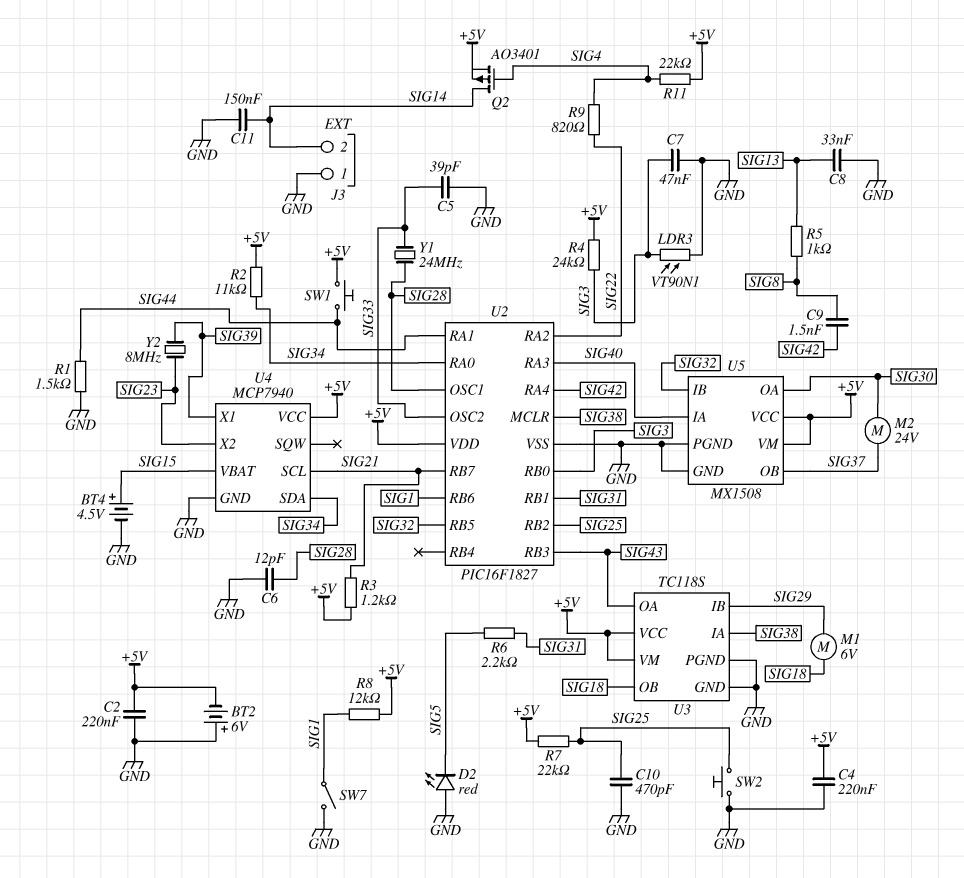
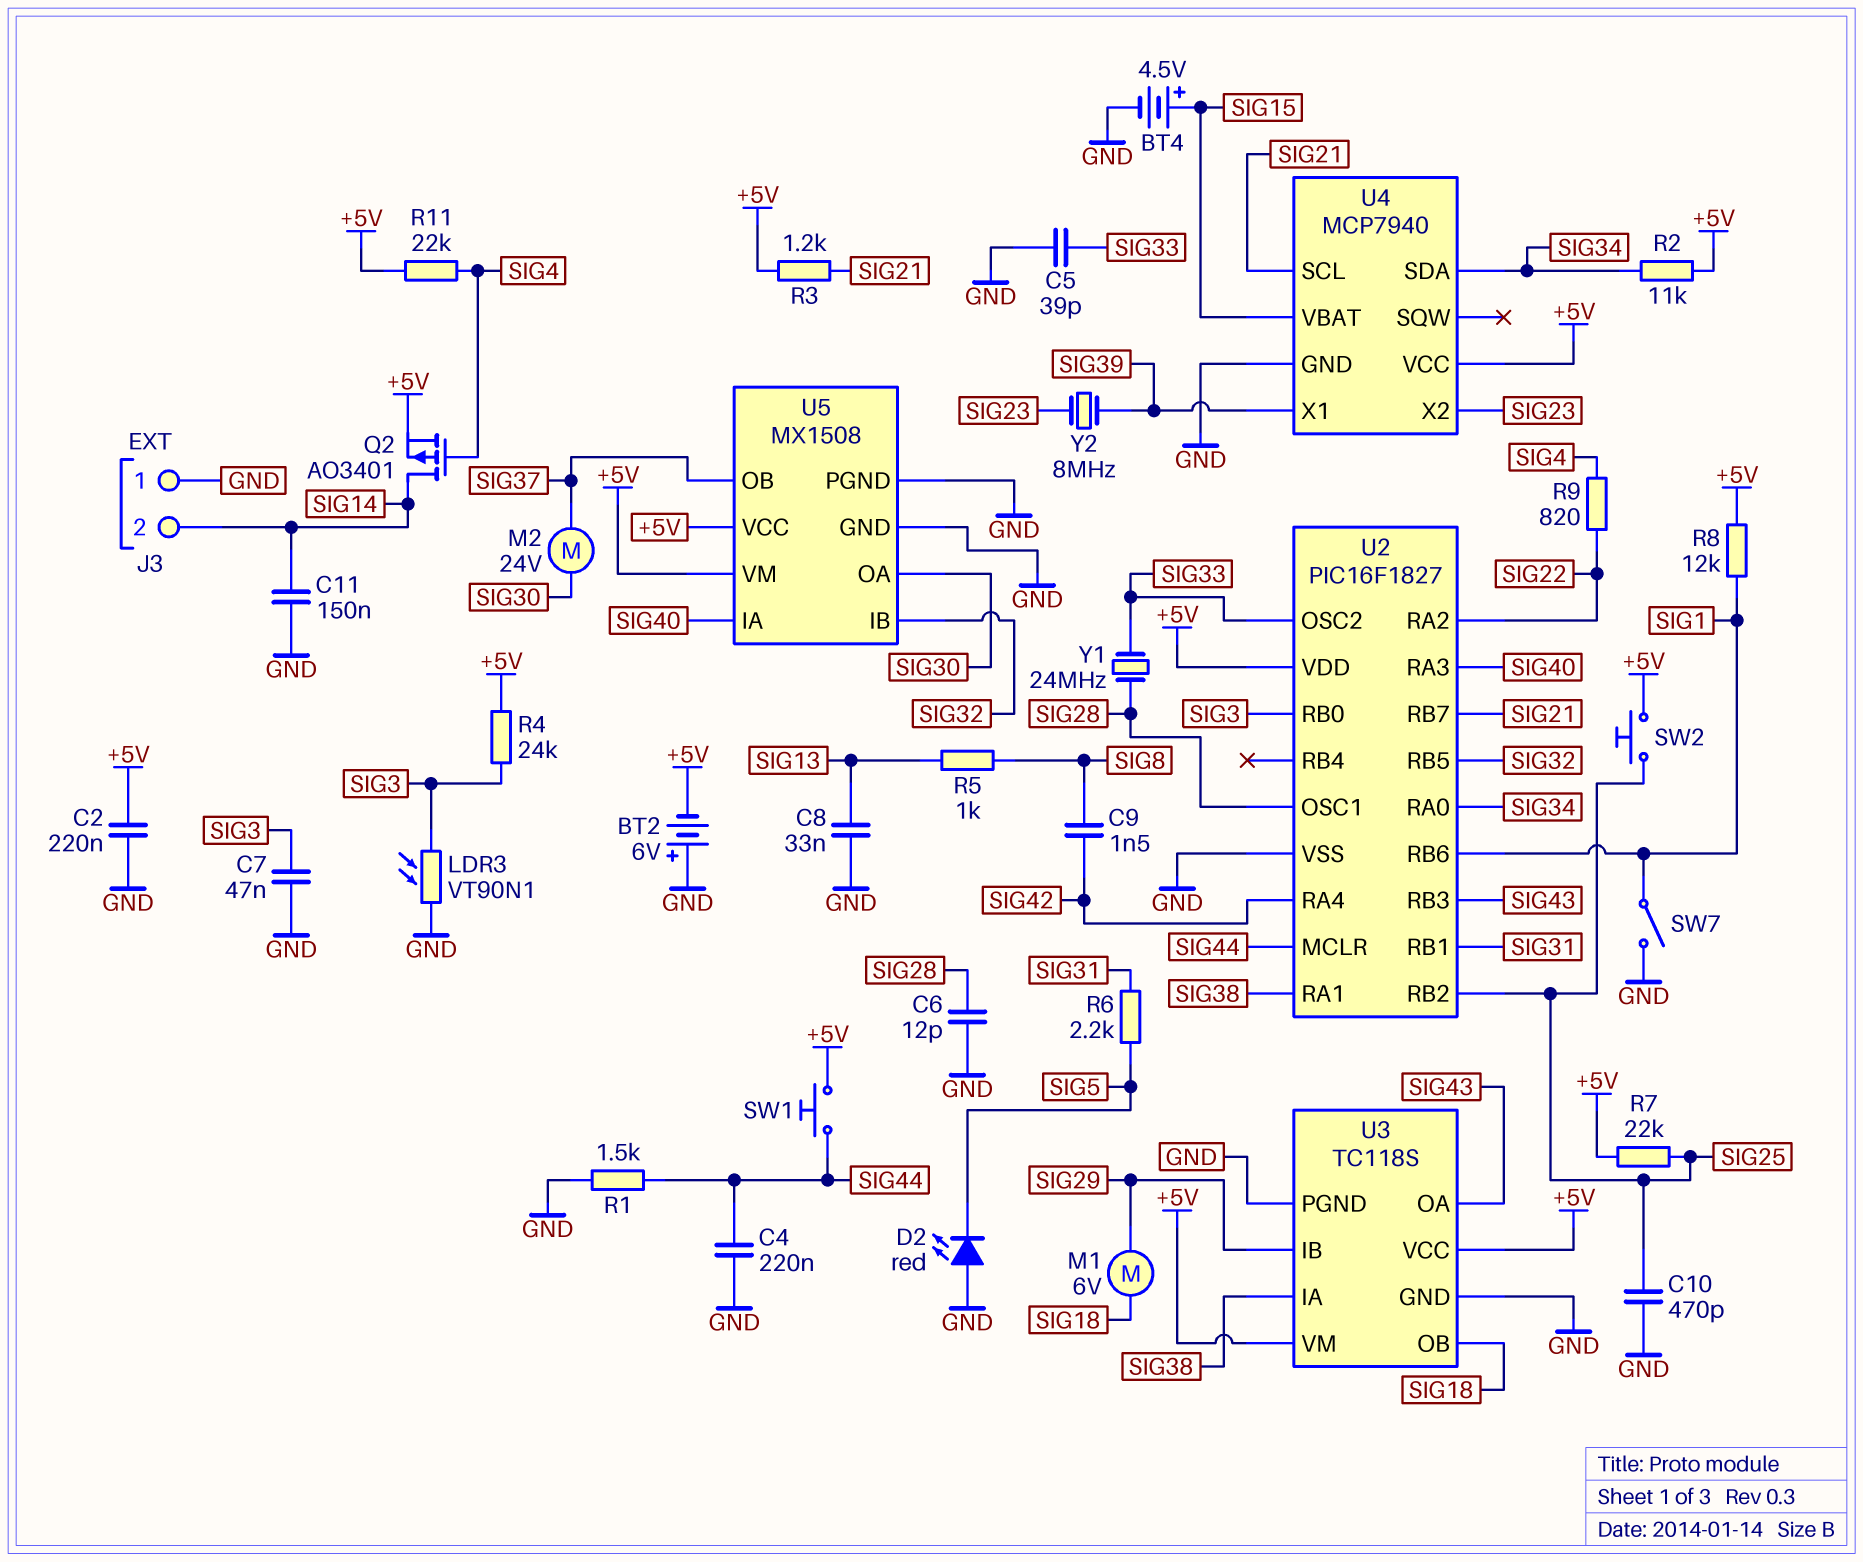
C4: 220nF (+5V, GND) -> 220nF (GND, SIG44)
SW2: button (GND, SIG25) -> button (+5V, SIG25)
U2 pin MCLR: SIG38 -> SIG44
U2 pin RA1: SIG44 -> SIG38

